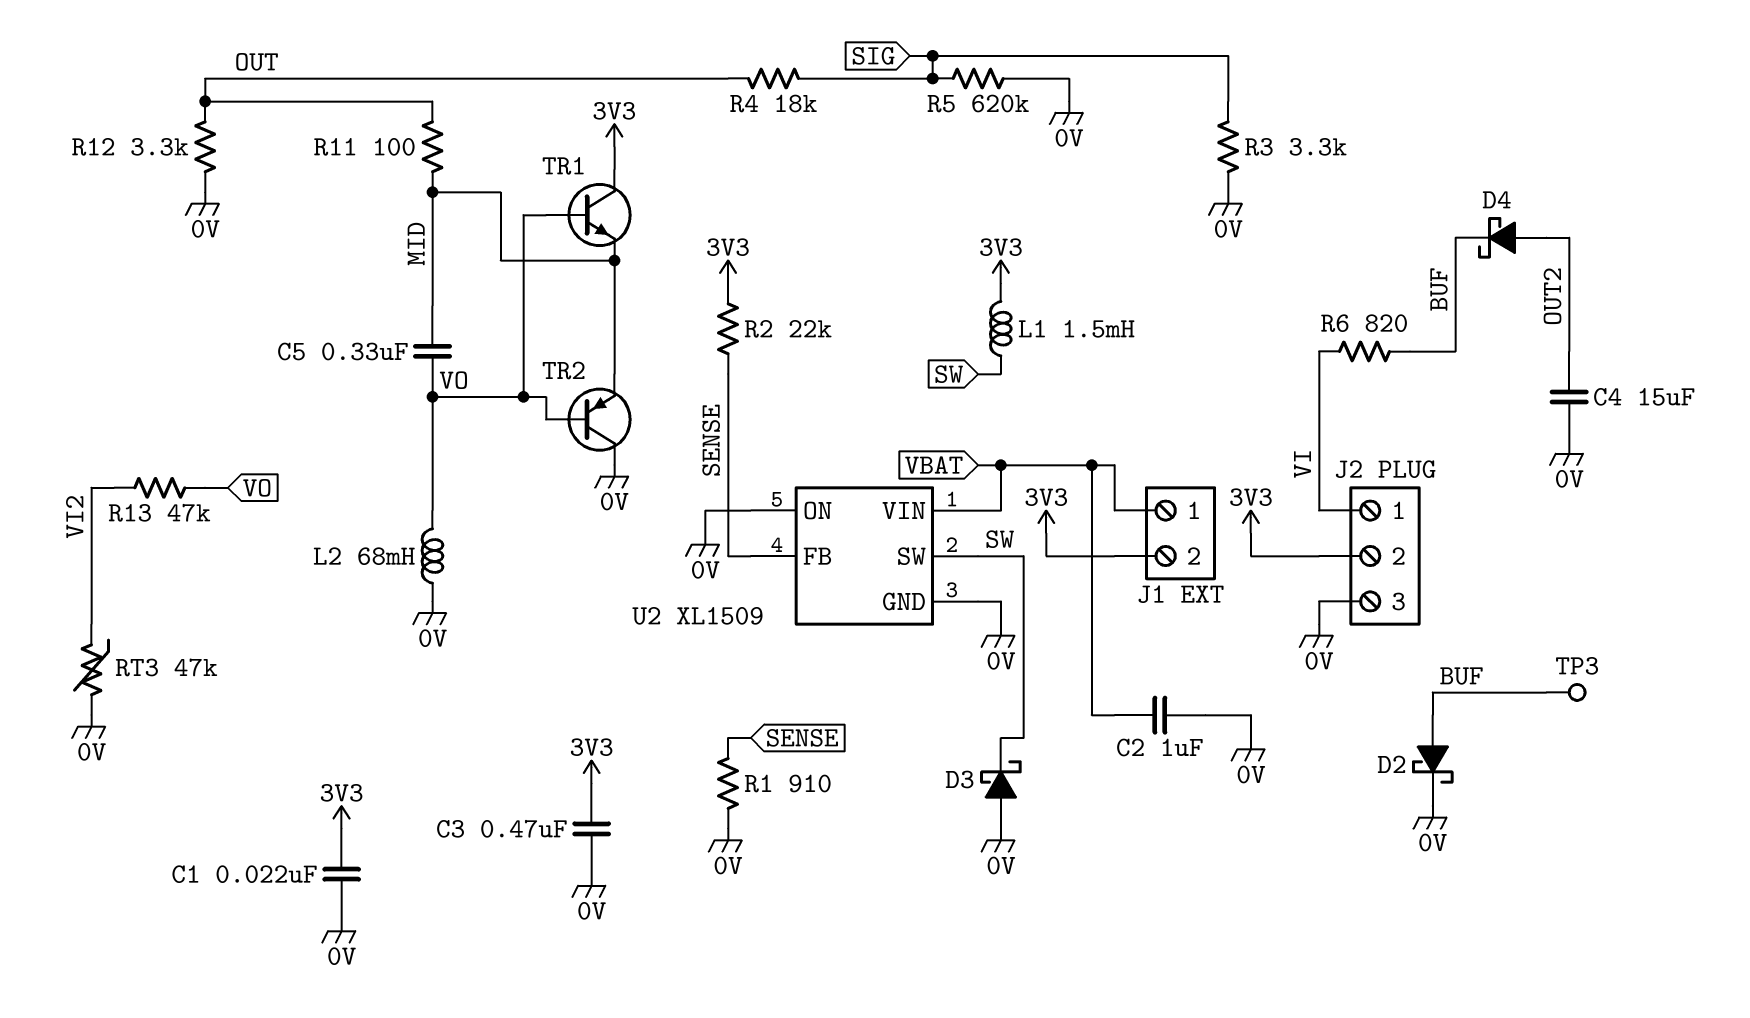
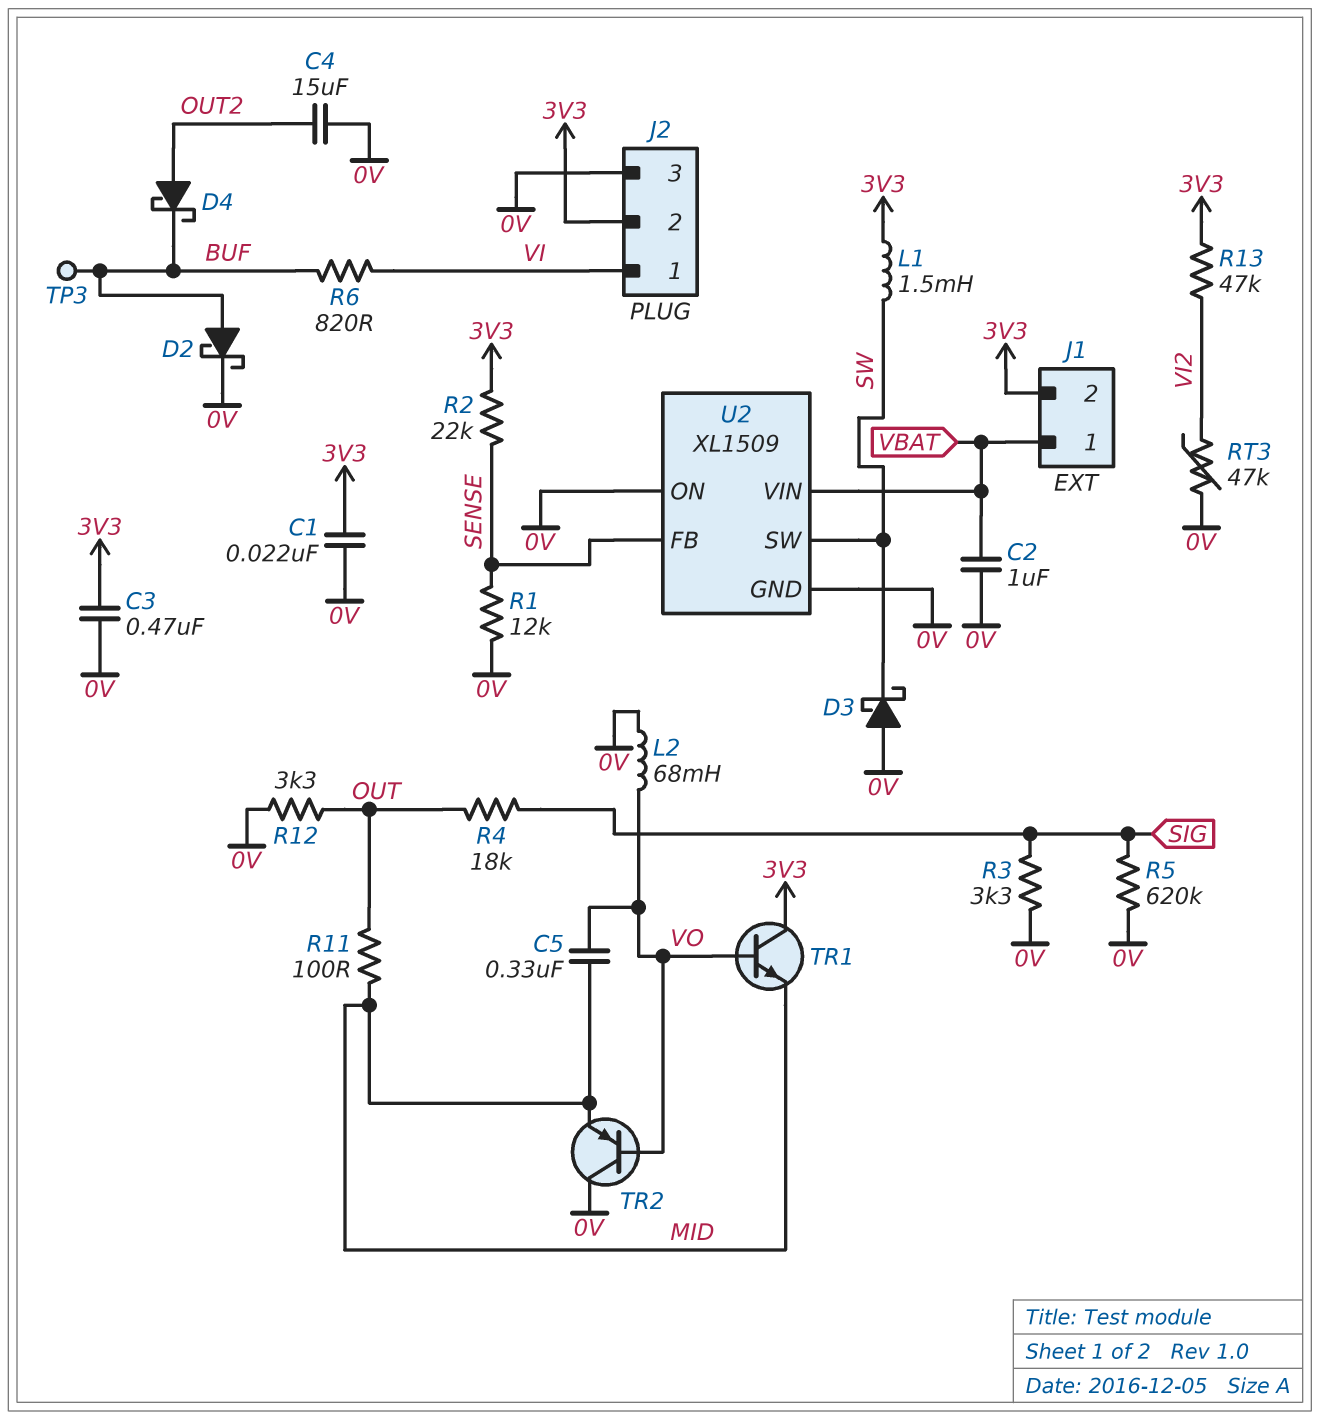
R1: 910 (0V, SENSE) -> 12k (0V, SENSE)
R13: 47k (VI2, VO) -> 47k (3V3, VI2)

